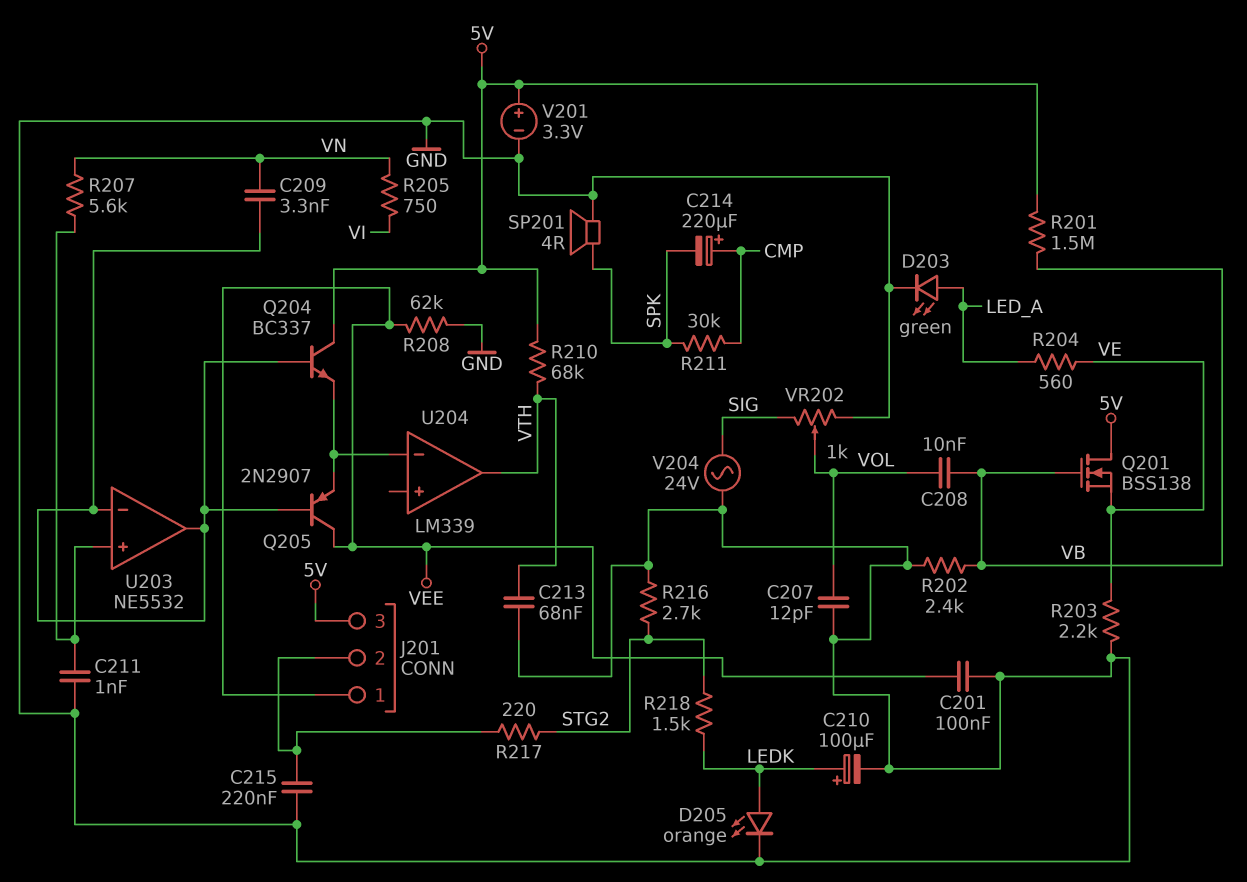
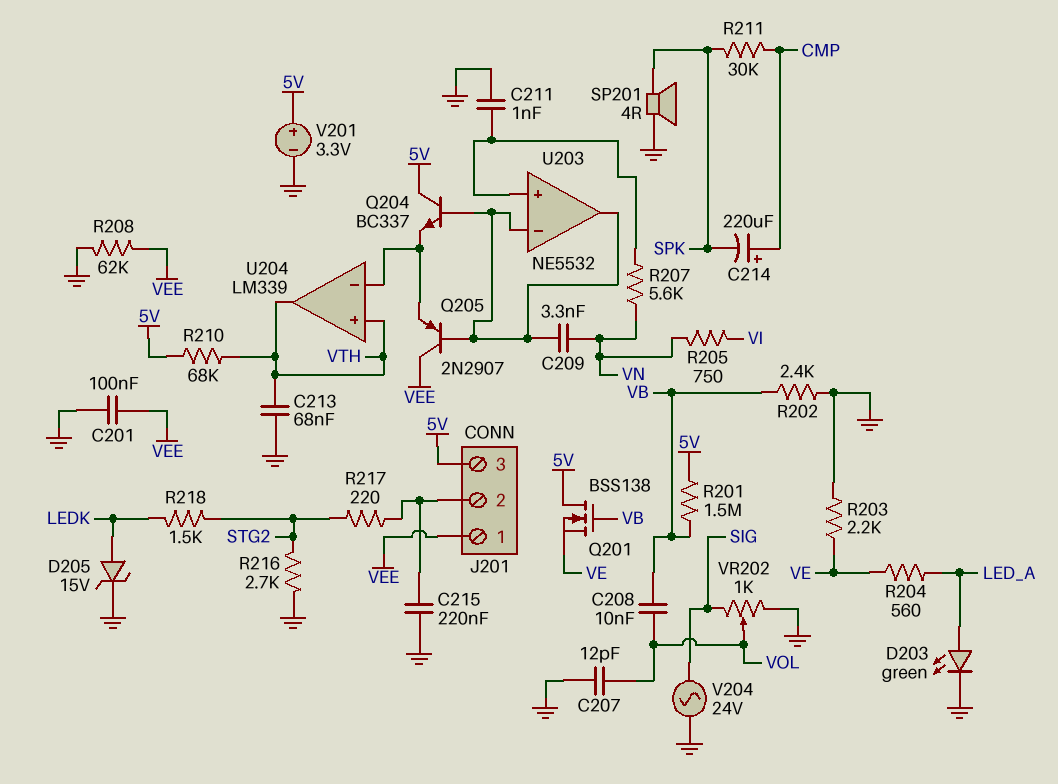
C210: 100uF (plus LEDK, minus GND) -> none
D205: LED orange (A LEDK, K GND) -> zener 15V (A LEDK, K GND)
U204 pin in+: none -> VTH

